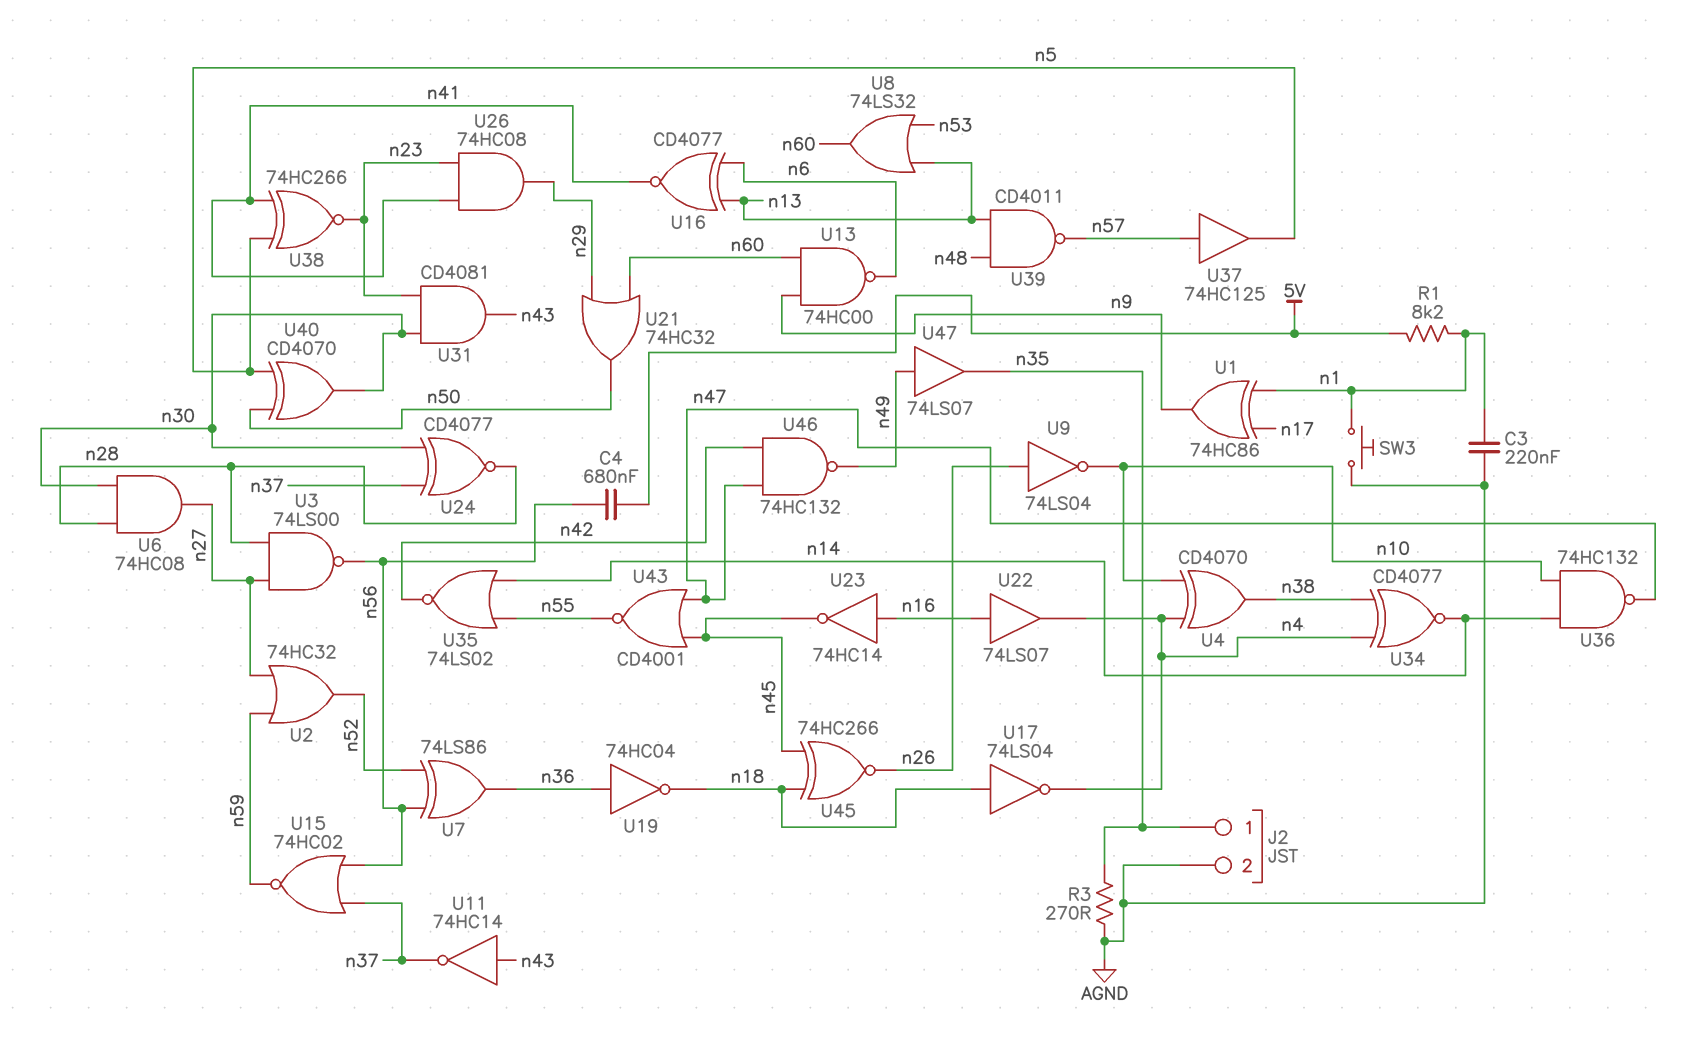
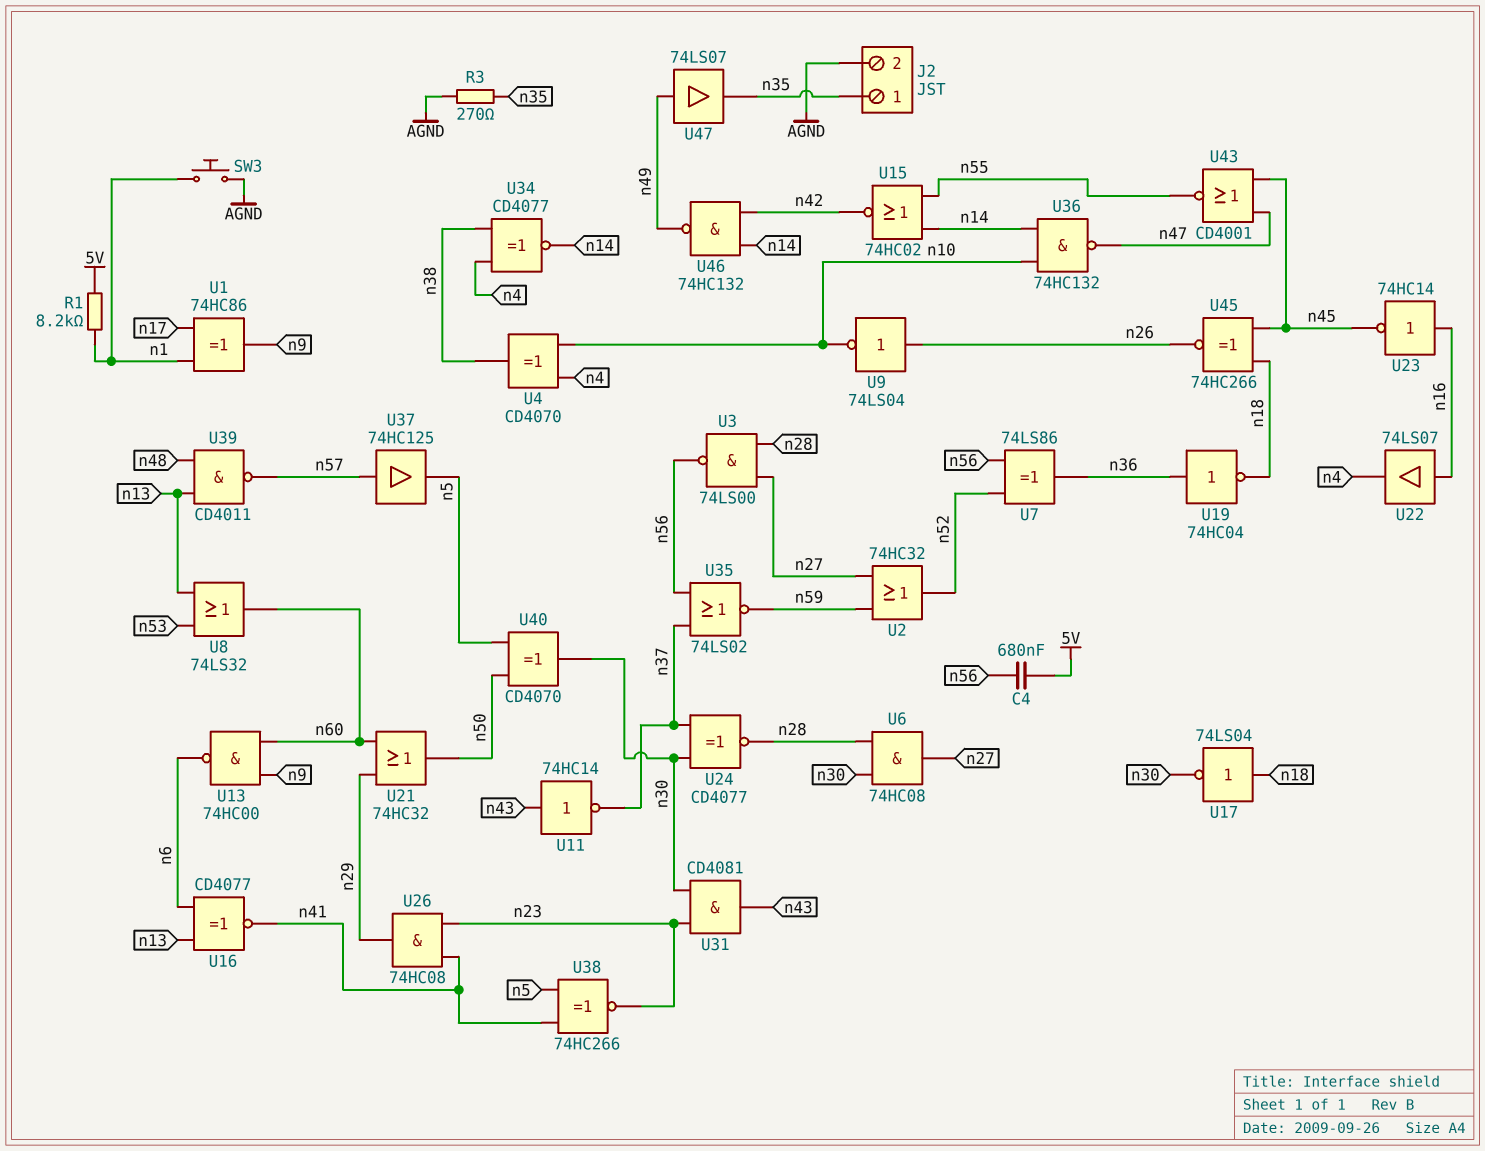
C3: 220nF (AGND, n1) -> none
U15: NOR 74HC02 (in n37, in n56, out n59) -> NOR 74HC02 (in n14, in n55, out n42)
U17: NOT 74LS04 (in n18, out n4) -> NOT 74LS04 (in n18, out n30)
U35: NOR 74LS02 (in n14, in n55, out n42) -> NOR 74LS02 (in n37, in n56, out n59)
U46: NAND 74HC132 (in n42, in n47, out n49) -> NAND 74HC132 (in n14, in n42, out n49)

